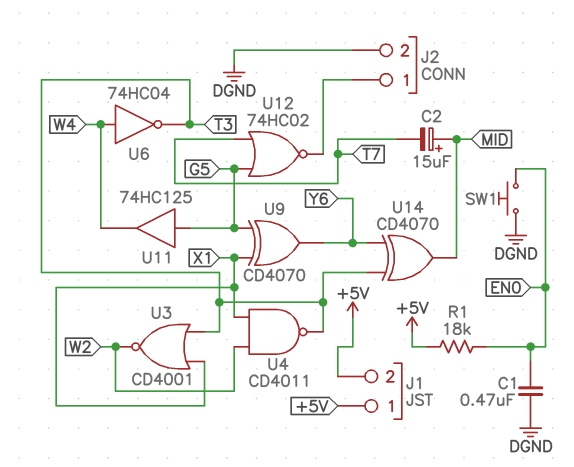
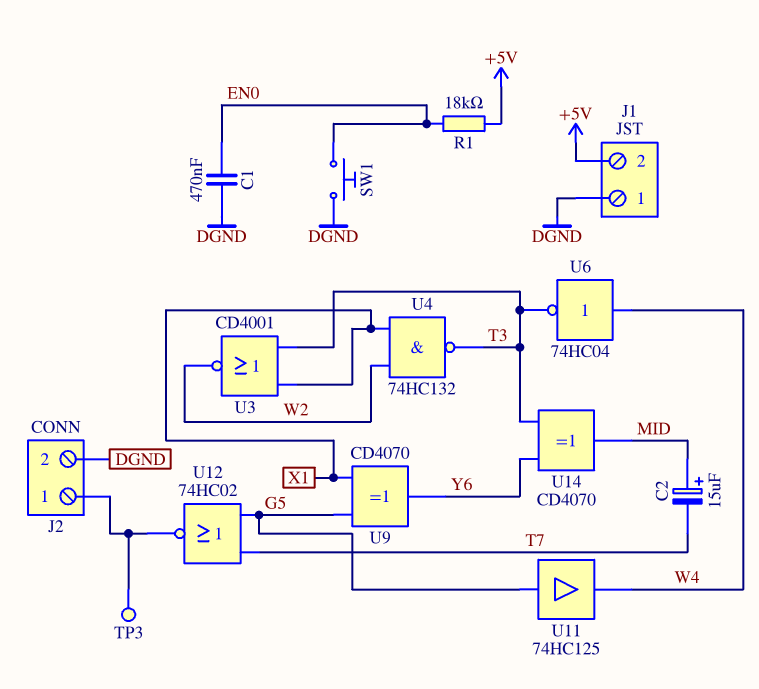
J1 pin 1: +5V -> DGND
TP3: none -> test point (J2/1)
U4: NAND CD4011 (in W2, in X1, out T3) -> NAND 74HC132 (in W2, in X1, out T3)

